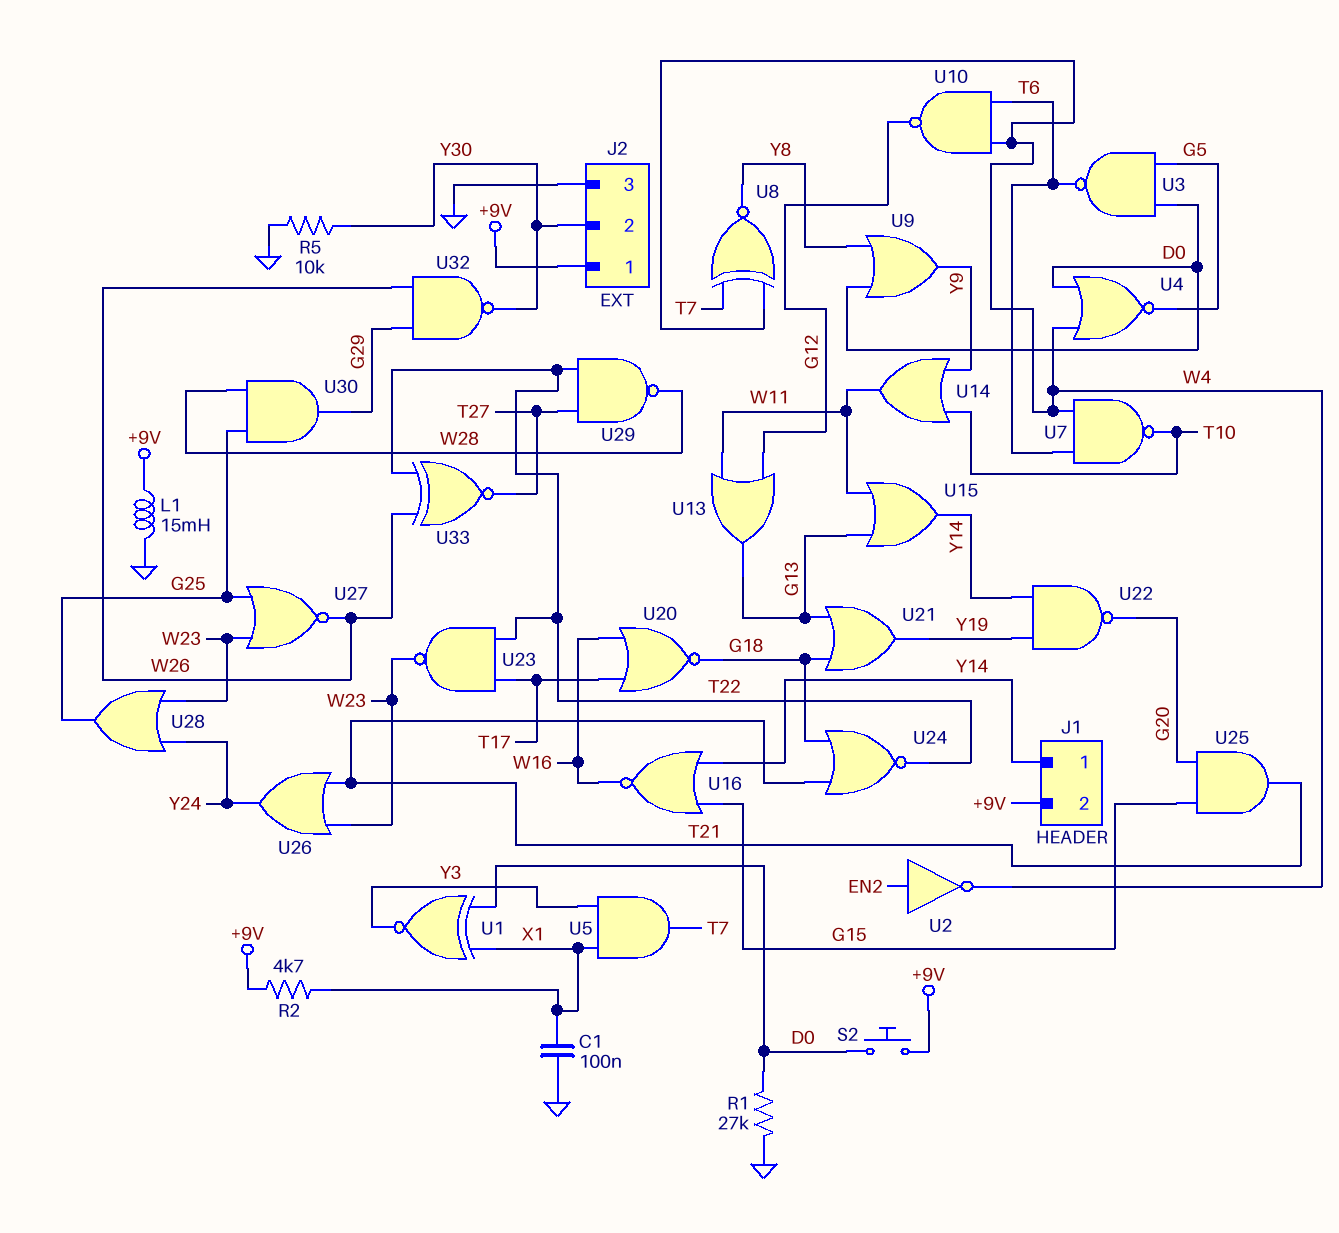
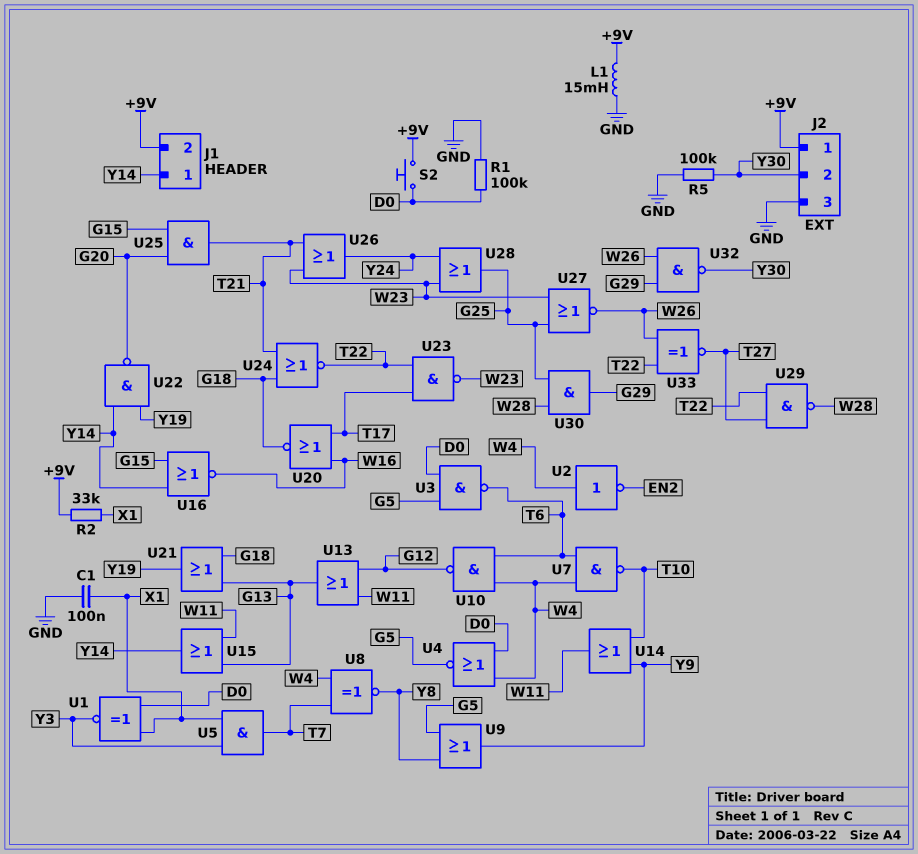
R1: 27k (D0, GND) -> 100k (D0, GND)
R2: 4.7k (+9V, X1) -> 33k (+9V, X1)
R5: 10k (GND, Y30) -> 100k (GND, Y30)
U2: NOT (in EN2, out W4) -> NOT (in W4, out EN2)
U9: OR (in D0, in Y8, out Y9) -> OR (in G5, in Y8, out Y9)

